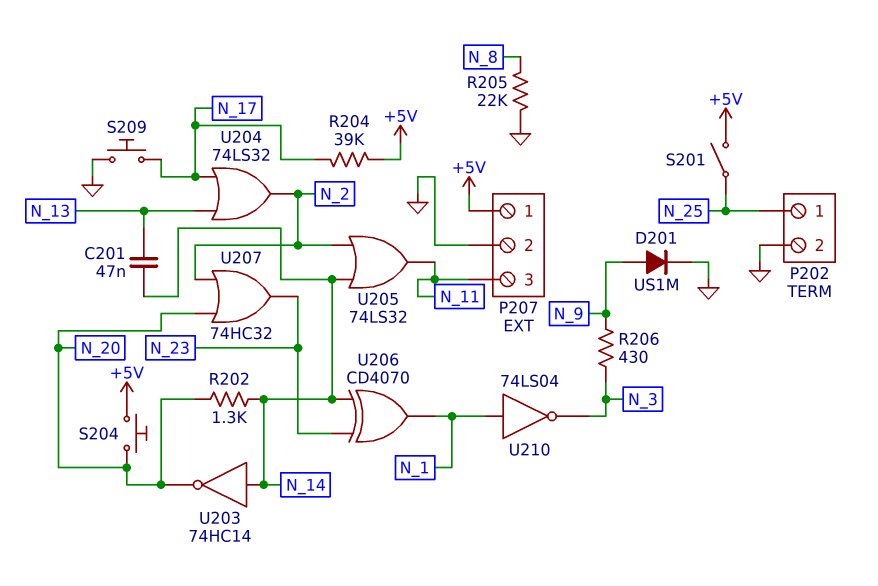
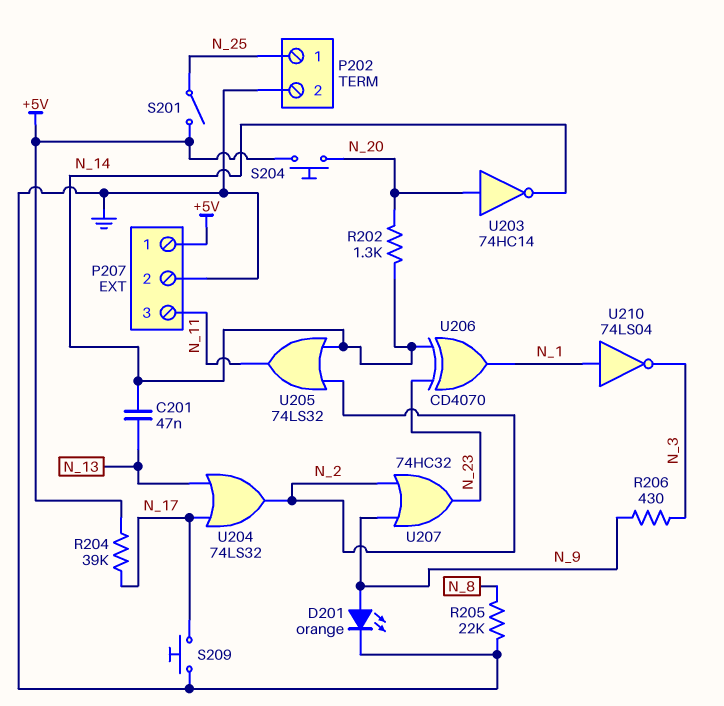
D201: diode US1M (A N_9, K GND) -> LED orange (A N_9, K GND)
U203: NOT 74HC14 (in N_14, out N_20) -> NOT 74HC14 (in N_20, out N_14)
U207: OR 74HC32 (in N_2, in N_20, out N_23) -> OR 74HC32 (in N_2, in N_9, out N_23)

